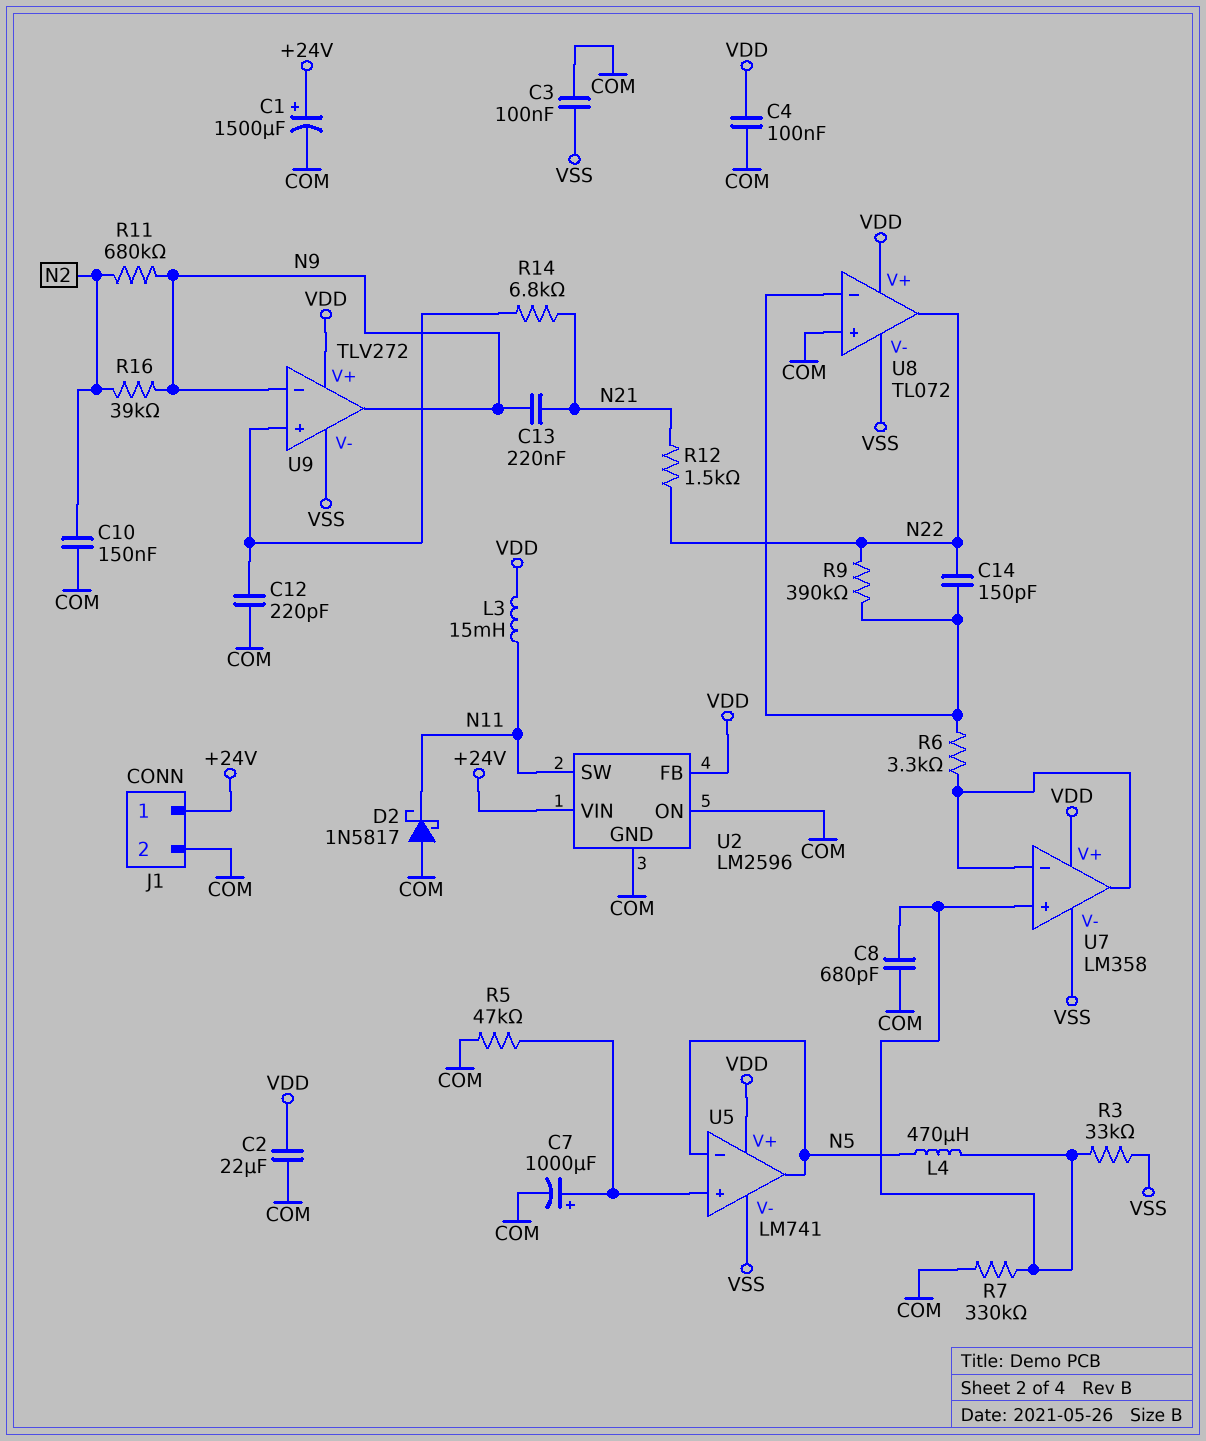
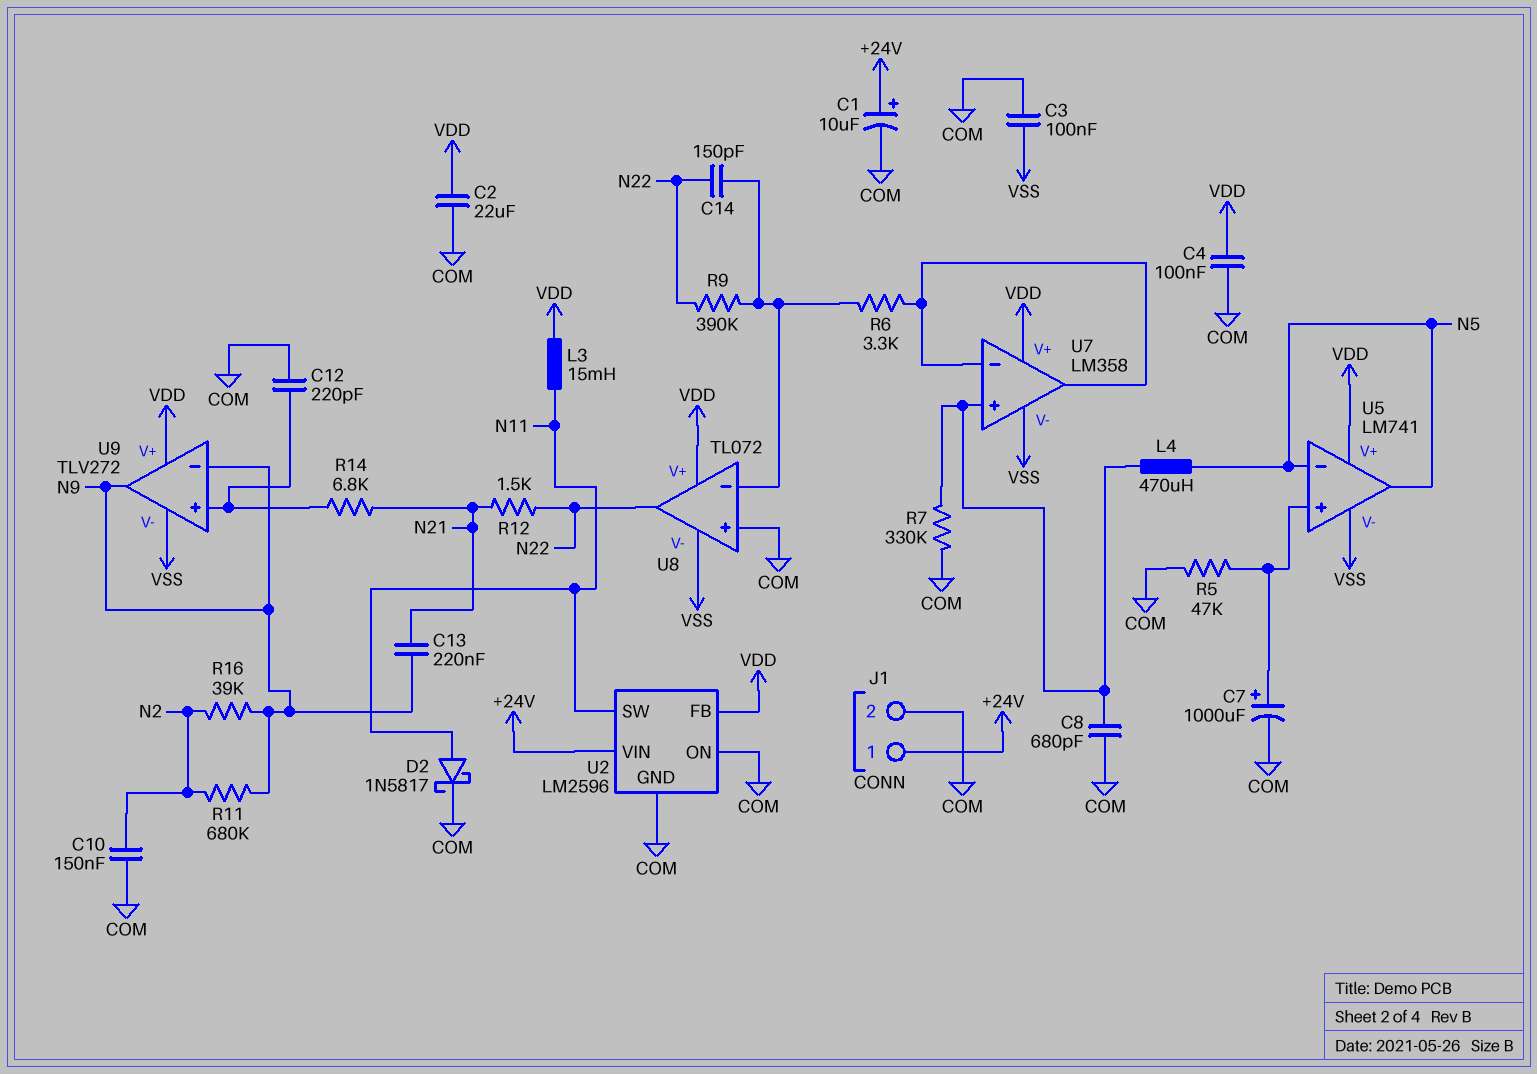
C1: 1500uF (plus +24V, minus COM) -> 10uF (plus +24V, minus COM)
D2: schottky 1N5817 (A COM, K N11) -> schottky 1N5817 (A N11, K COM)
R3: 33k (U7/in+, VSS) -> none

